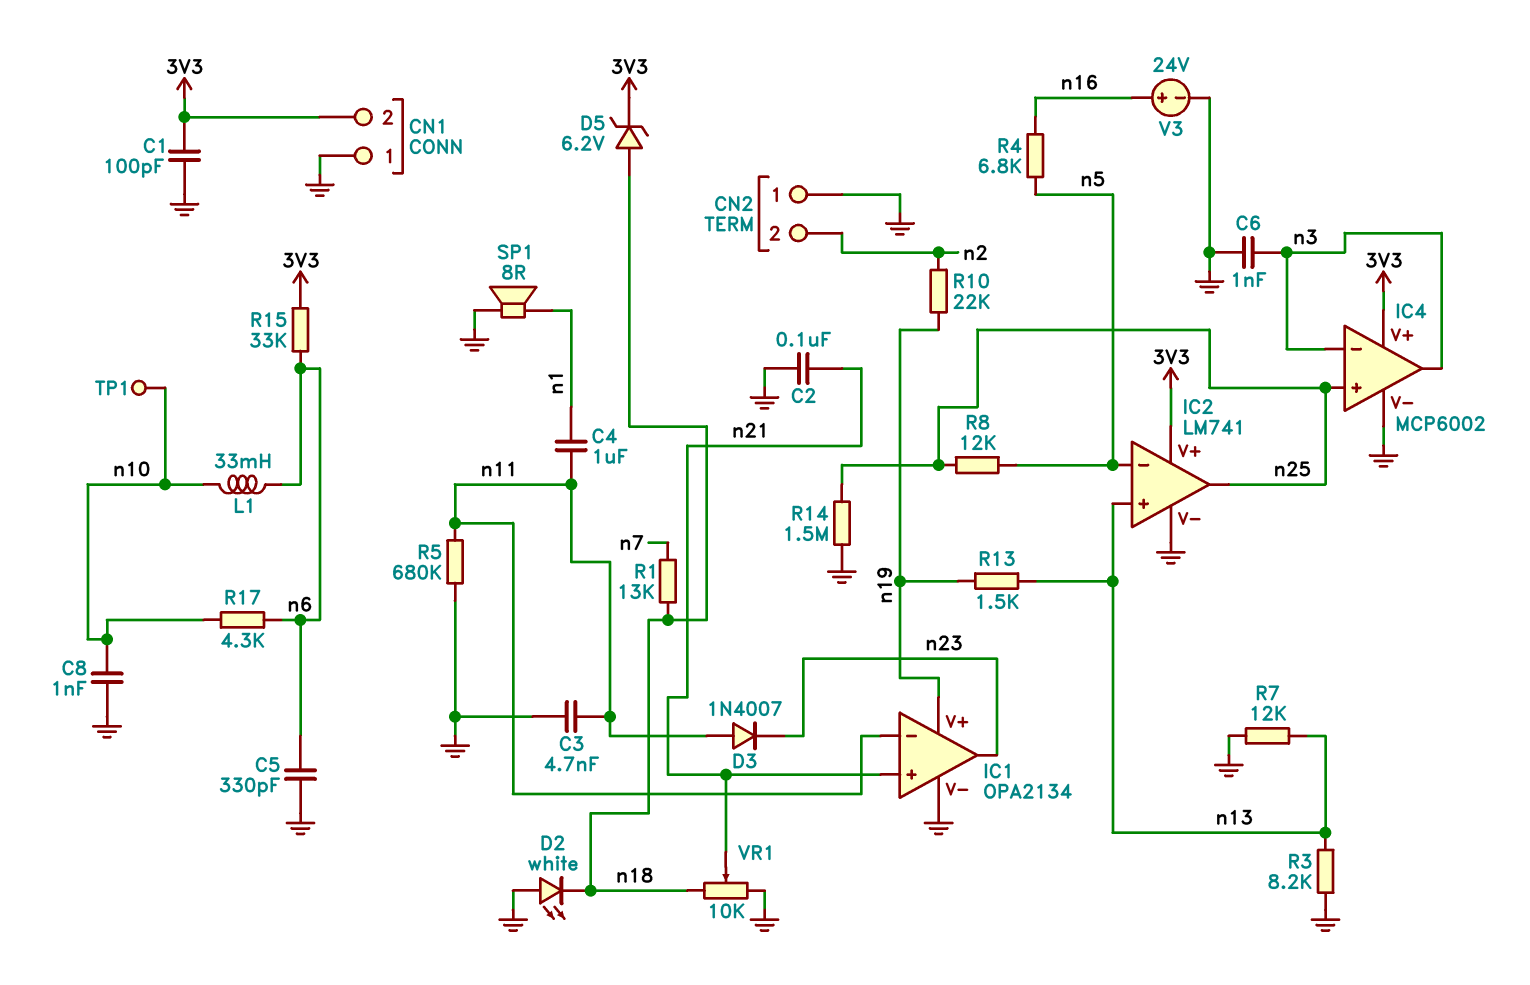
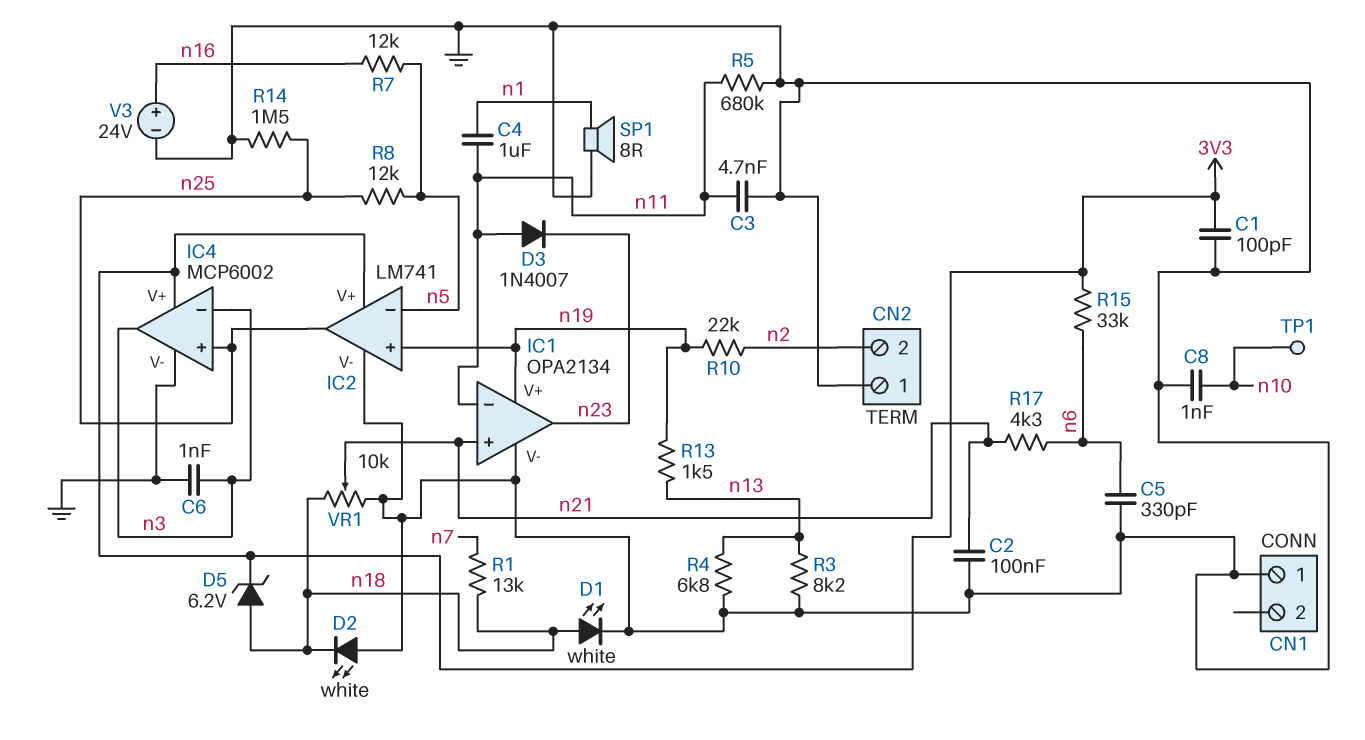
CN1 pin 2: 3V3 -> none
D1: none -> LED white (A n18, K GND)
IC2 pin in+: n13 -> n19
L1: 33mH (n6, n10) -> none
R4: 6.8k (n5, n16) -> 6.8k (GND, n13)
R7: 12k (GND, n13) -> 12k (n5, n16)
R17: 4.3k (n6, n10) -> 4.3k (n6, n21)

